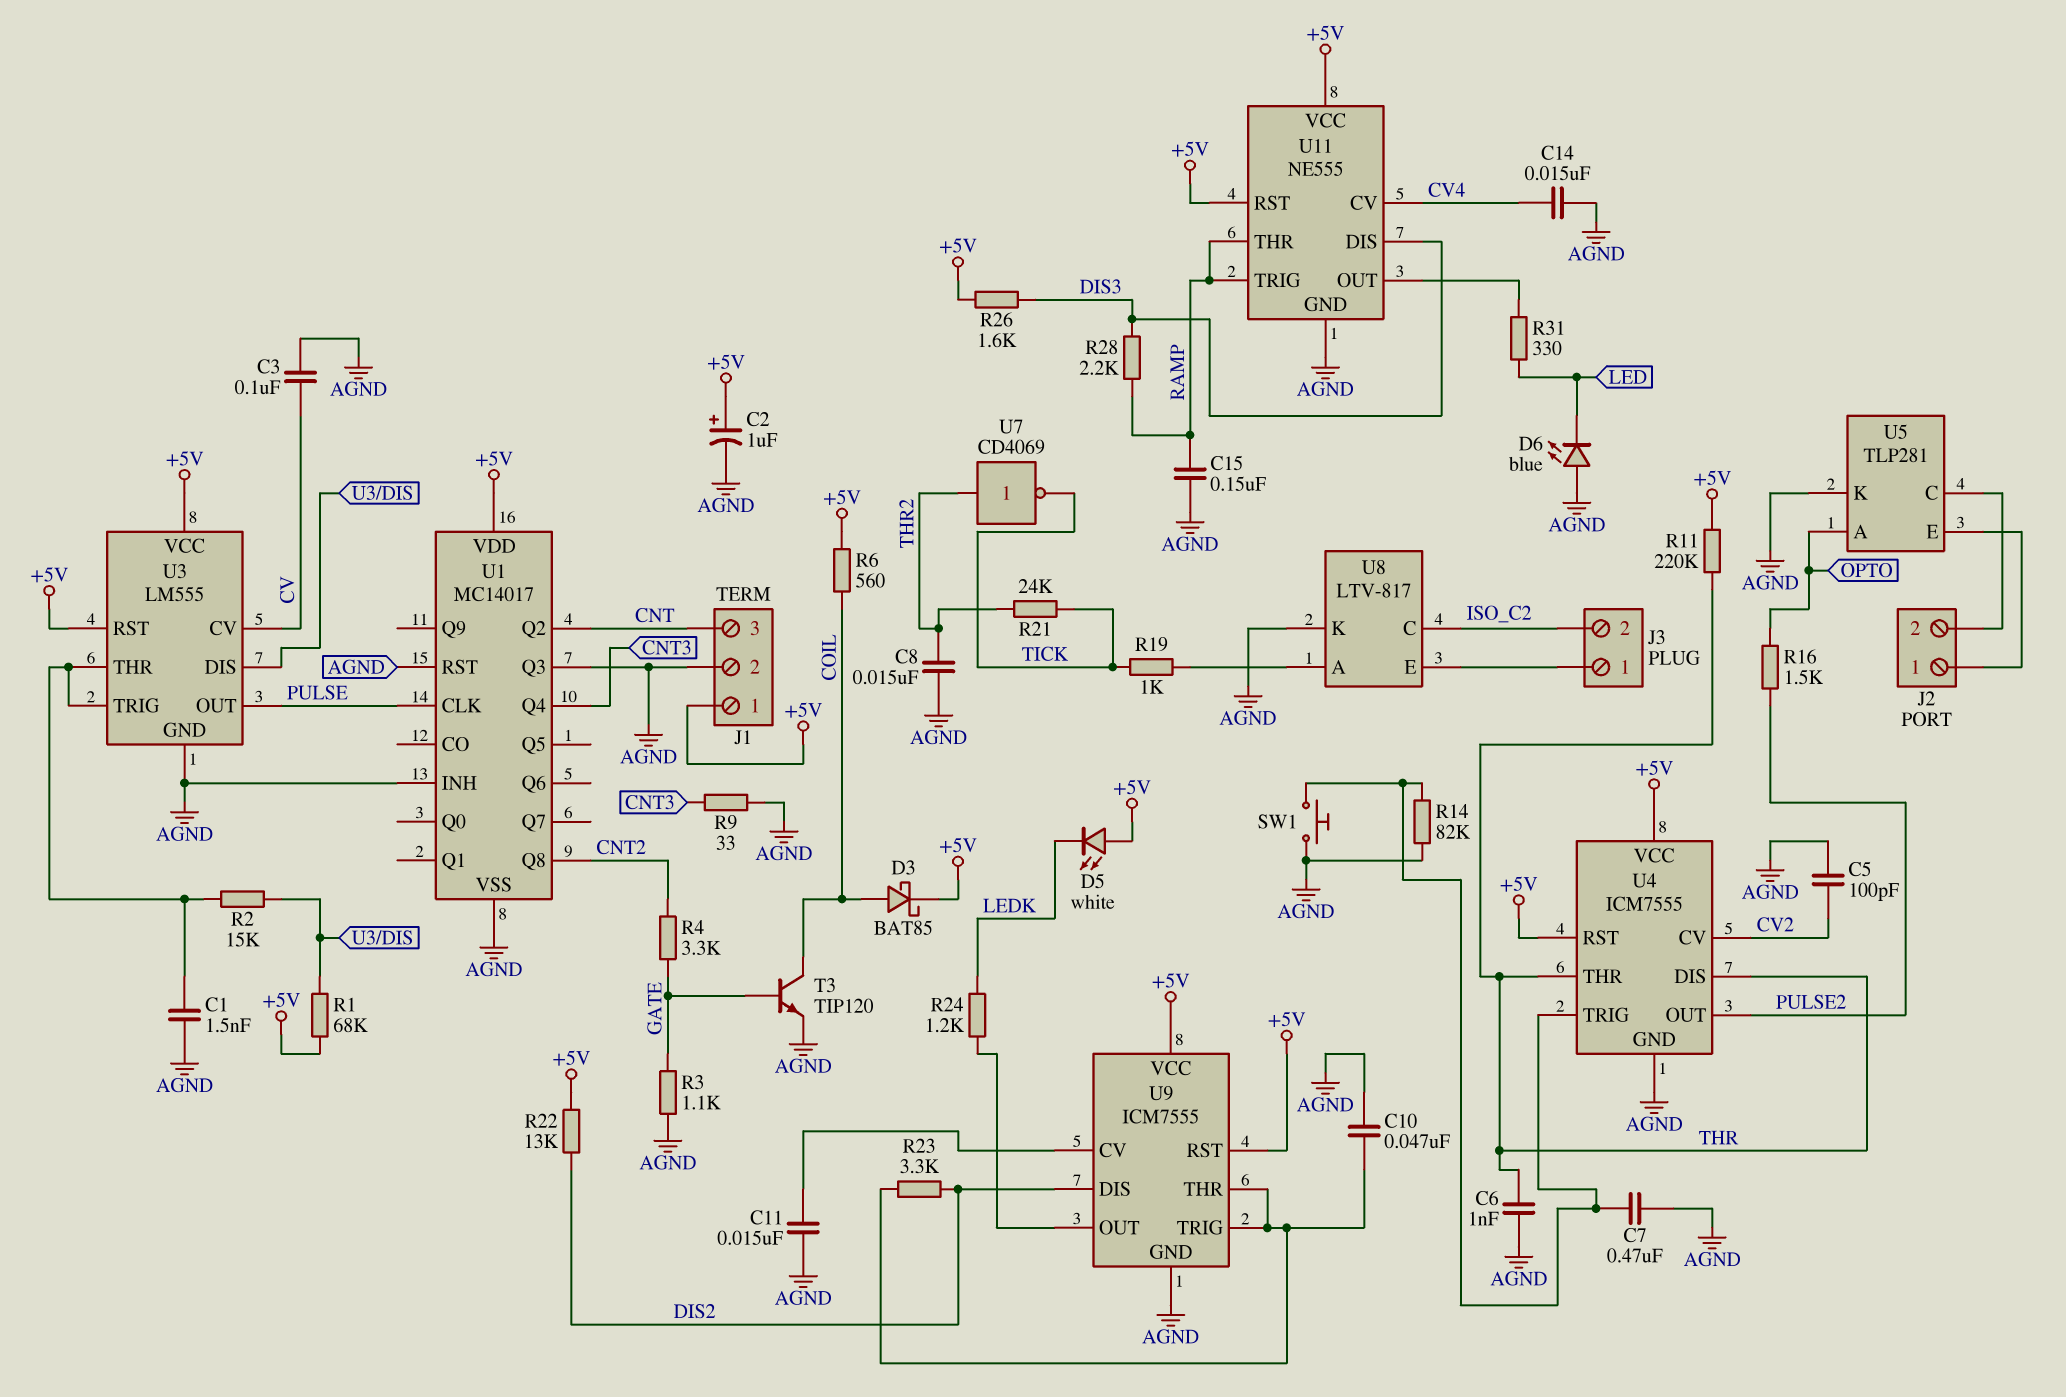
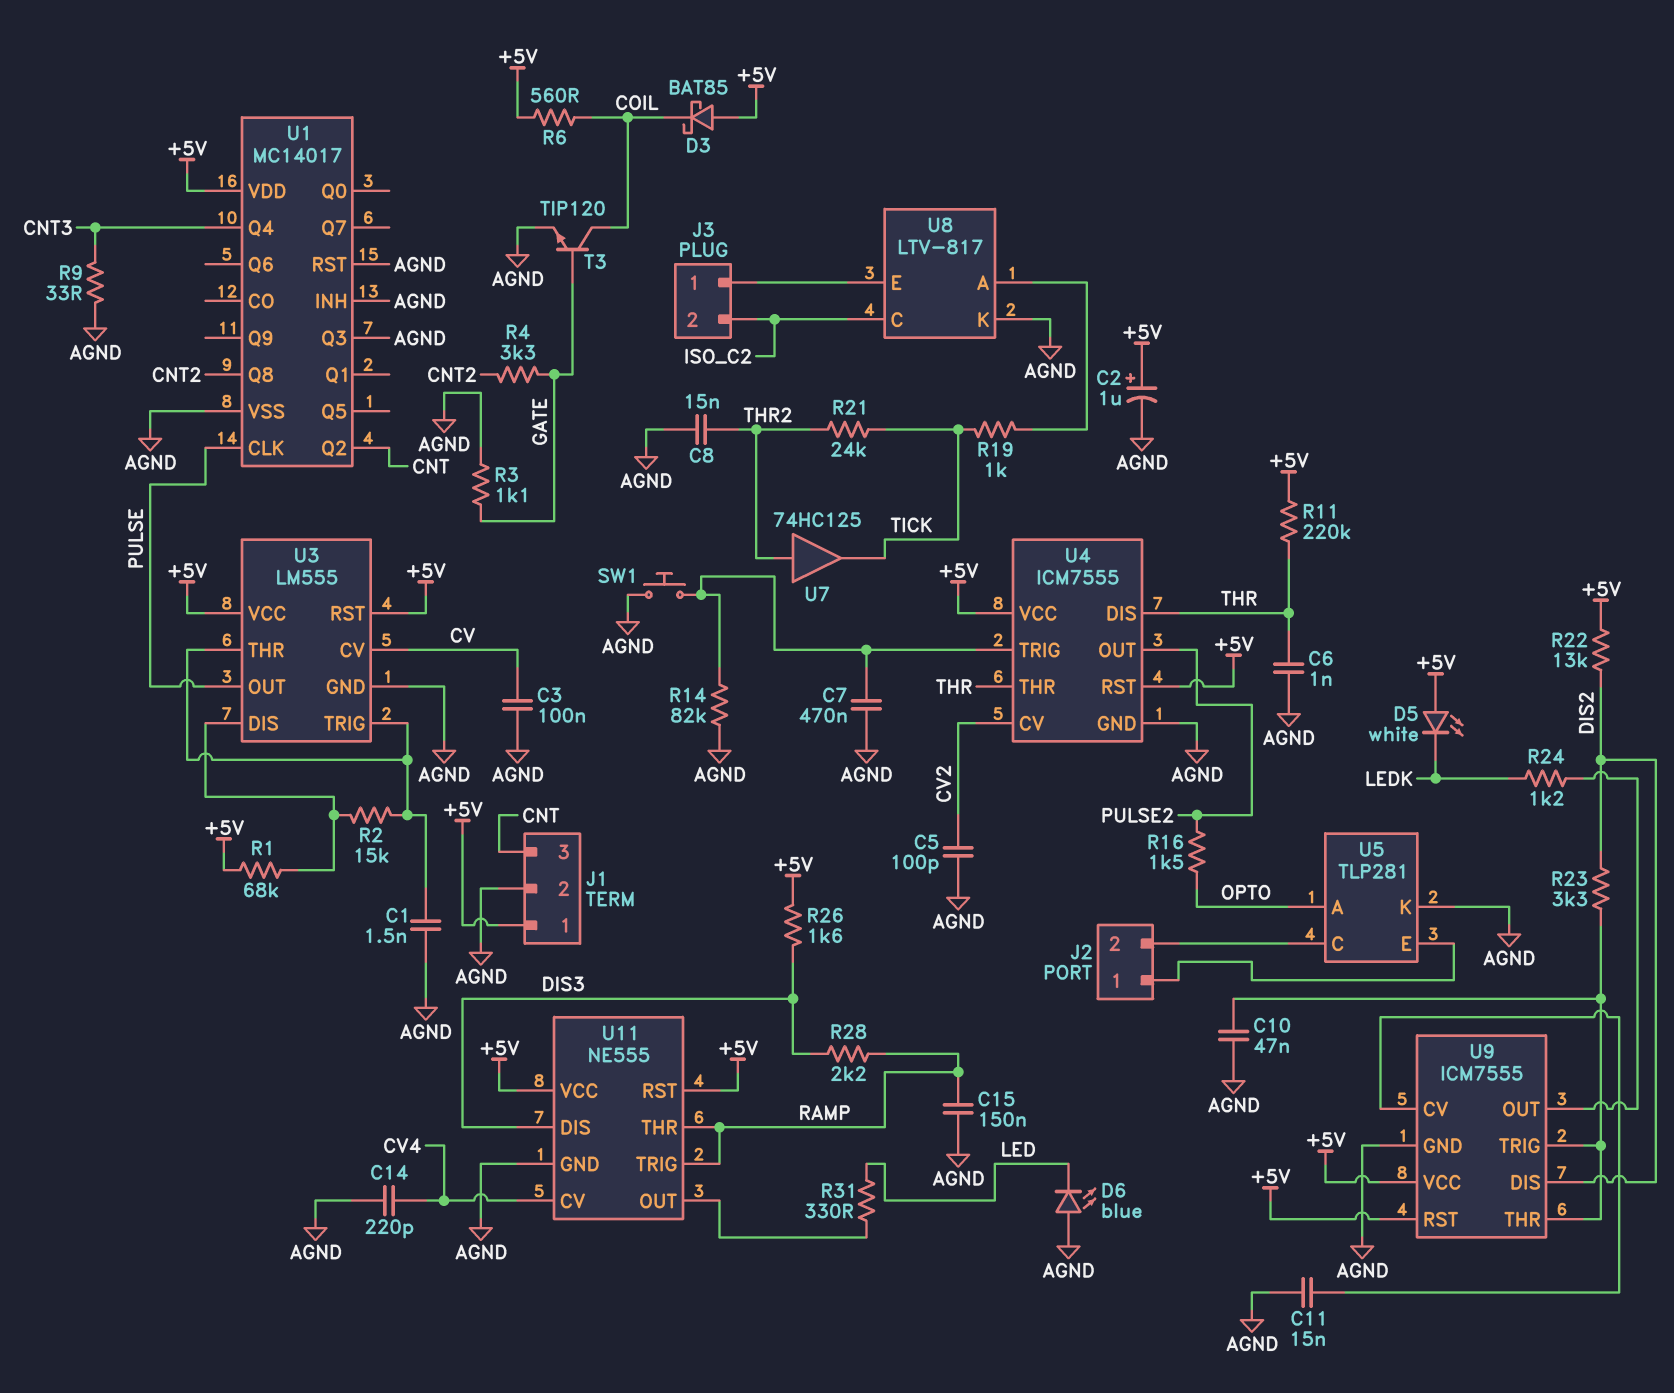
C14: 15nF (AGND, CV4) -> 220pF (AGND, CV4)
D3: schottky BAT85 (A COIL, K +5V) -> schottky BAT85 (A +5V, K COIL)
U7: NOT CD4069 (in THR2, out TICK) -> buffer 74HC125 (in THR2, out TICK)

